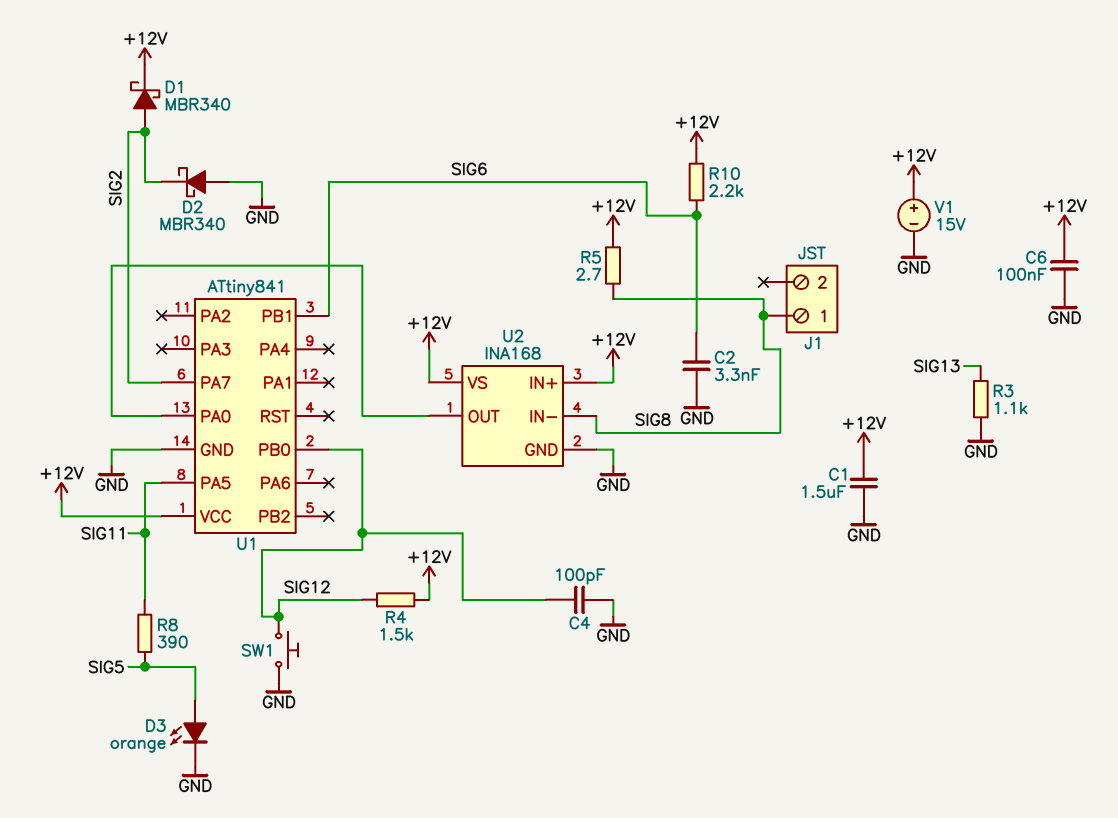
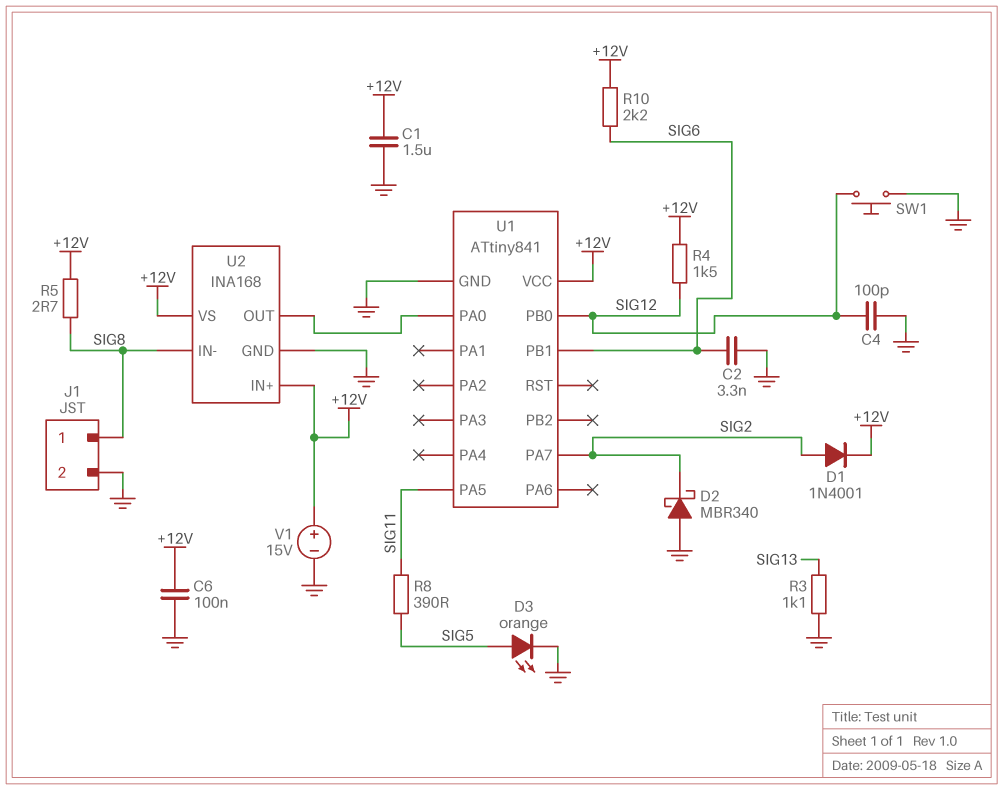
D1: schottky MBR340 (A SIG2, K +12V) -> diode 1N4001 (A SIG2, K +12V)
J1 pin 2: none -> GND

